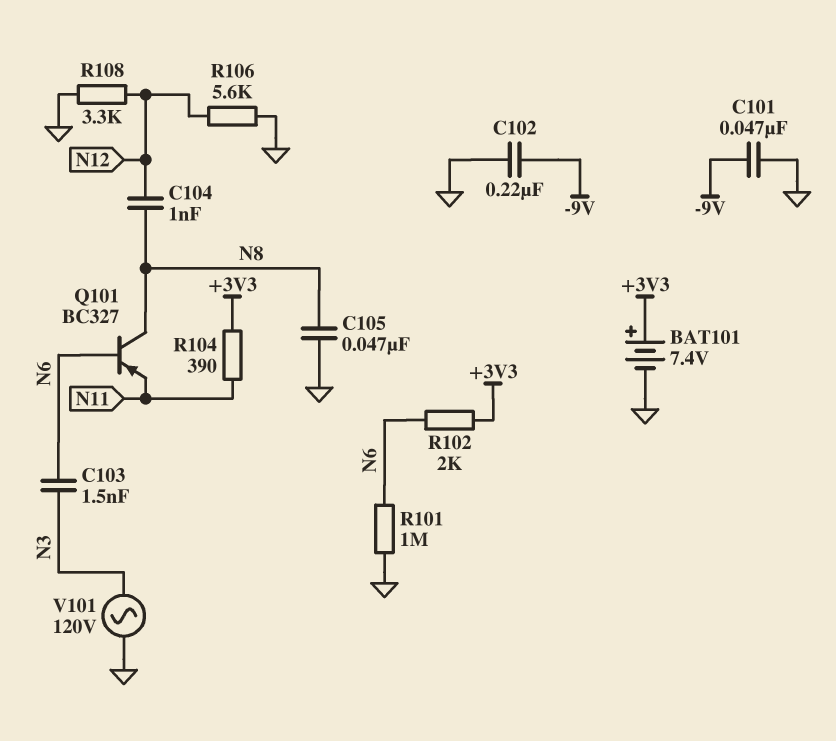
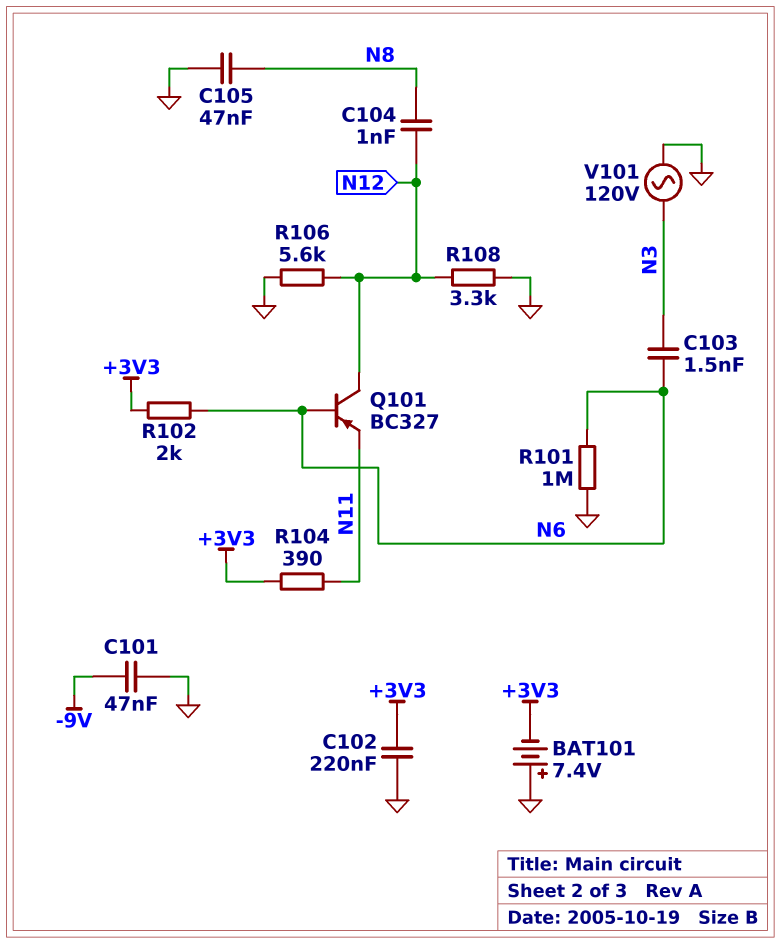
BAT101: 7.4V (plus +3V3, minus GND) -> 7.4V (plus GND, minus +3V3)
C102: 220nF (-9V, GND) -> 220nF (+3V3, GND)
Q101: PNP BC327 (B N6, C N8, E N11) -> PNP BC327 (B N6, C N12, E N11)

